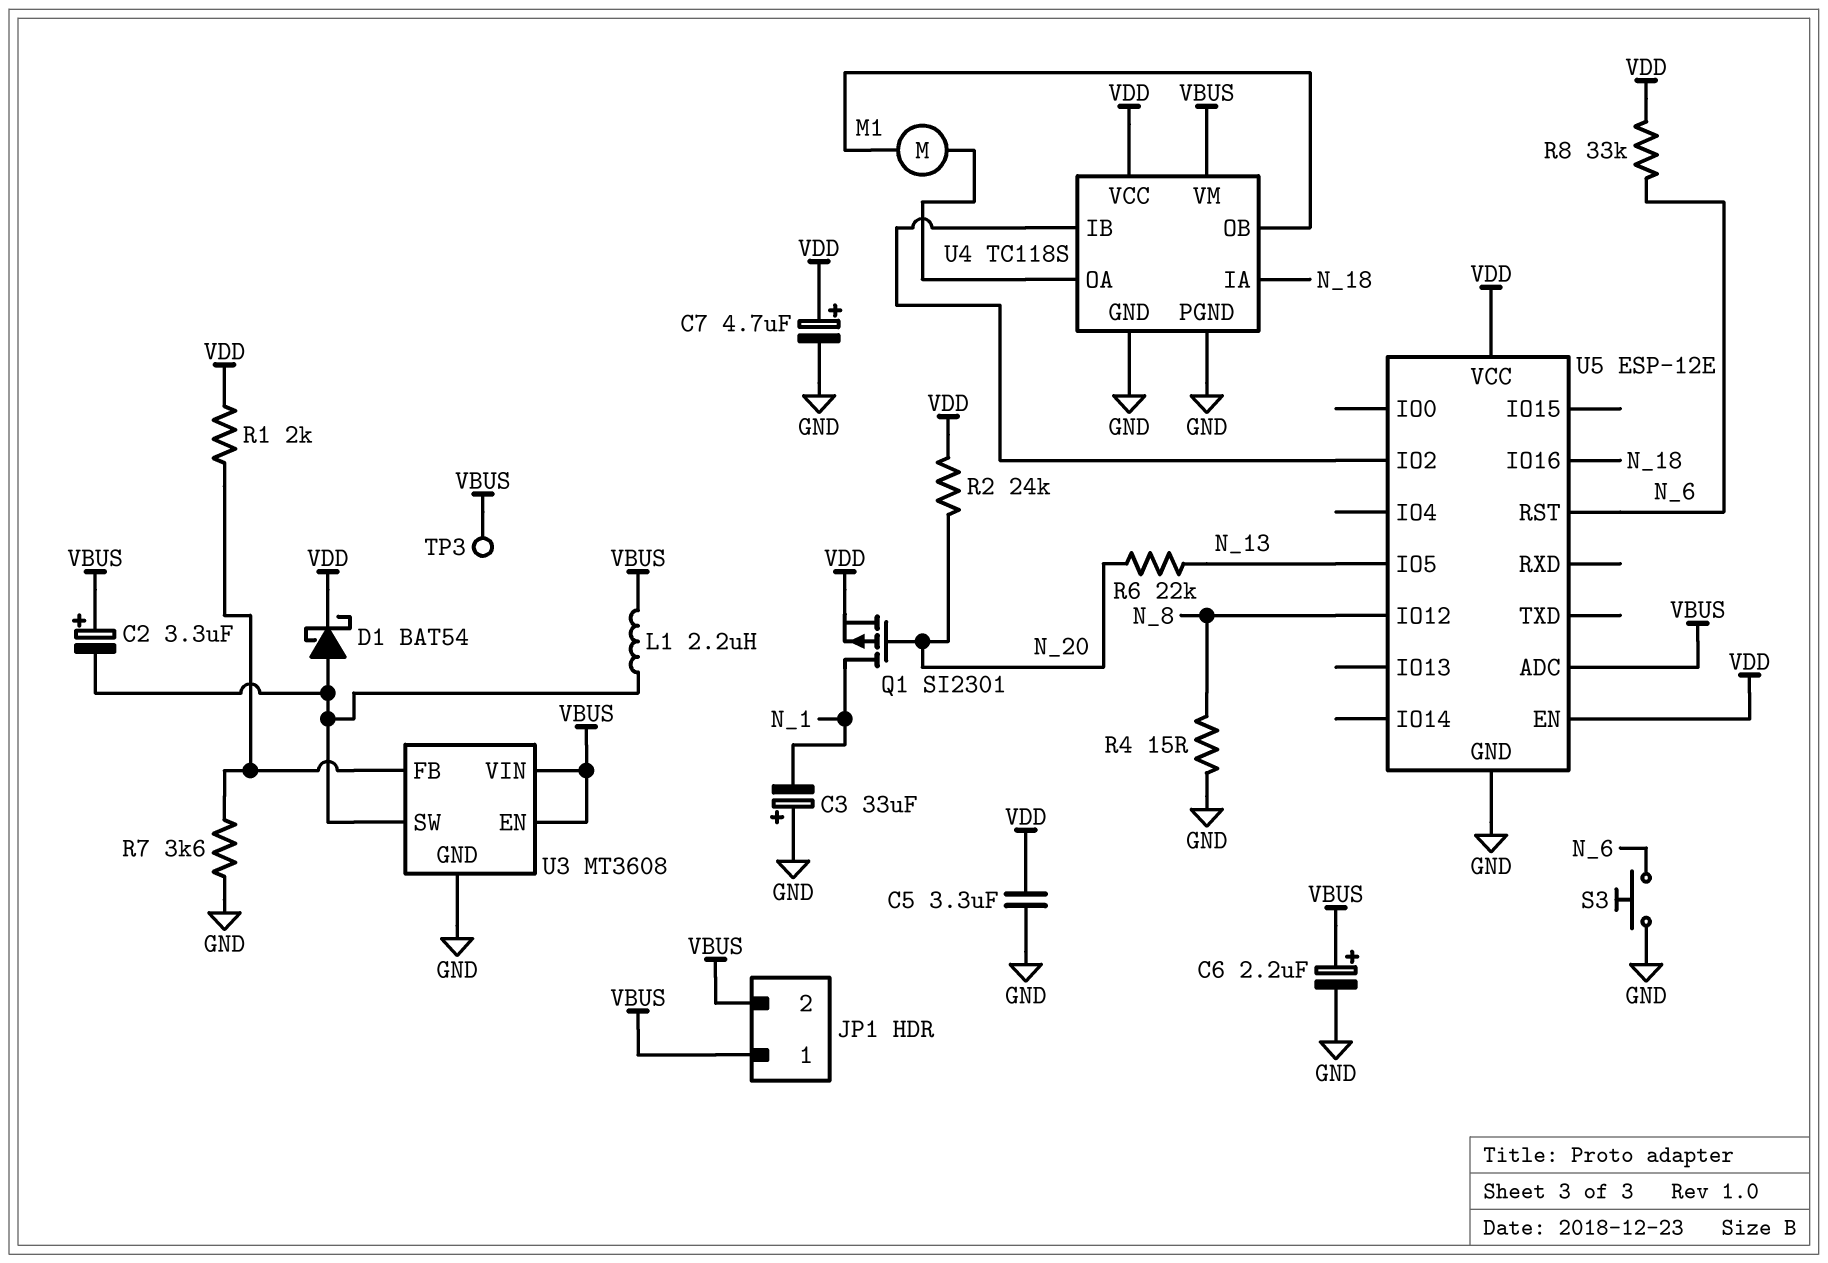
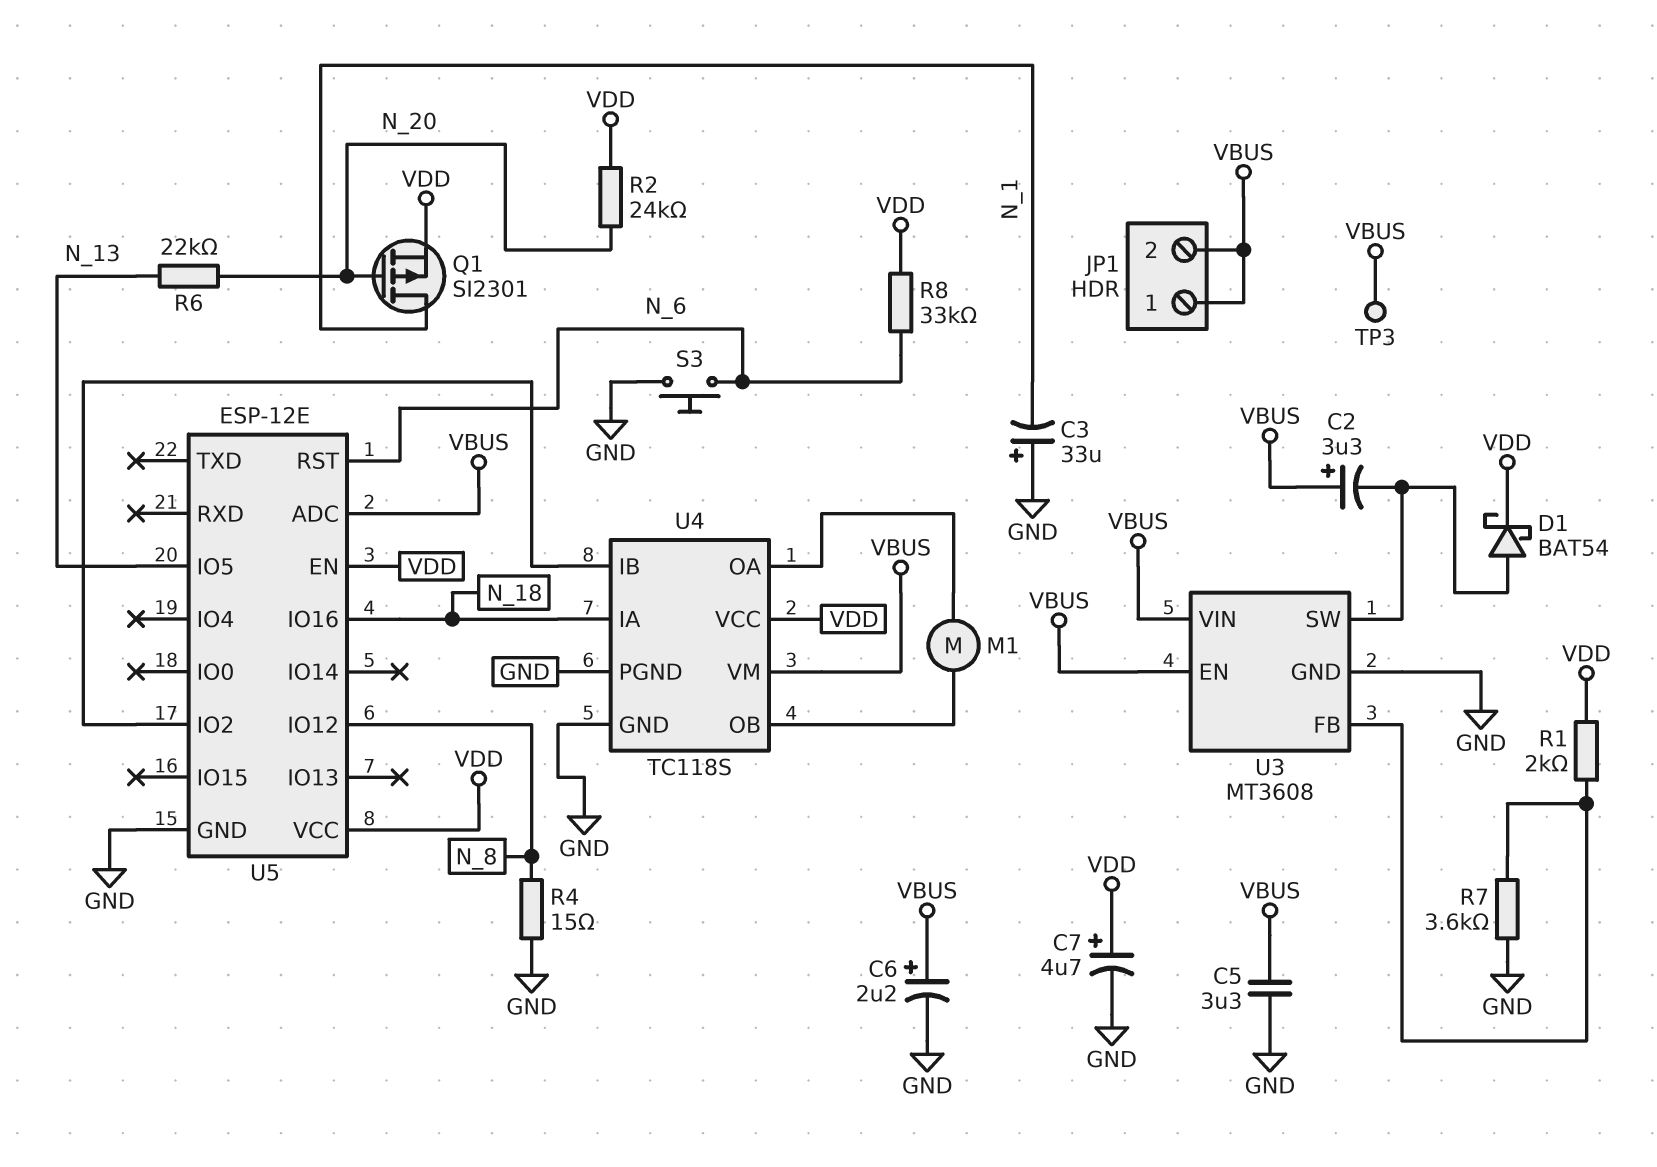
C5: 3.3uF (GND, VDD) -> 3.3uF (GND, VBUS)
L1: 2.2uH (U3/SW, VBUS) -> none

